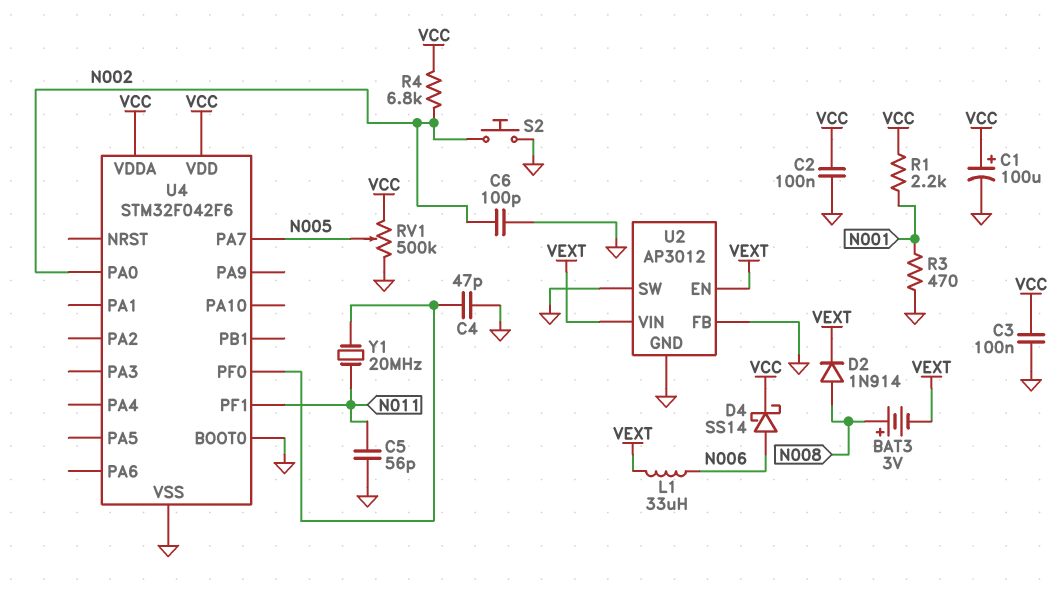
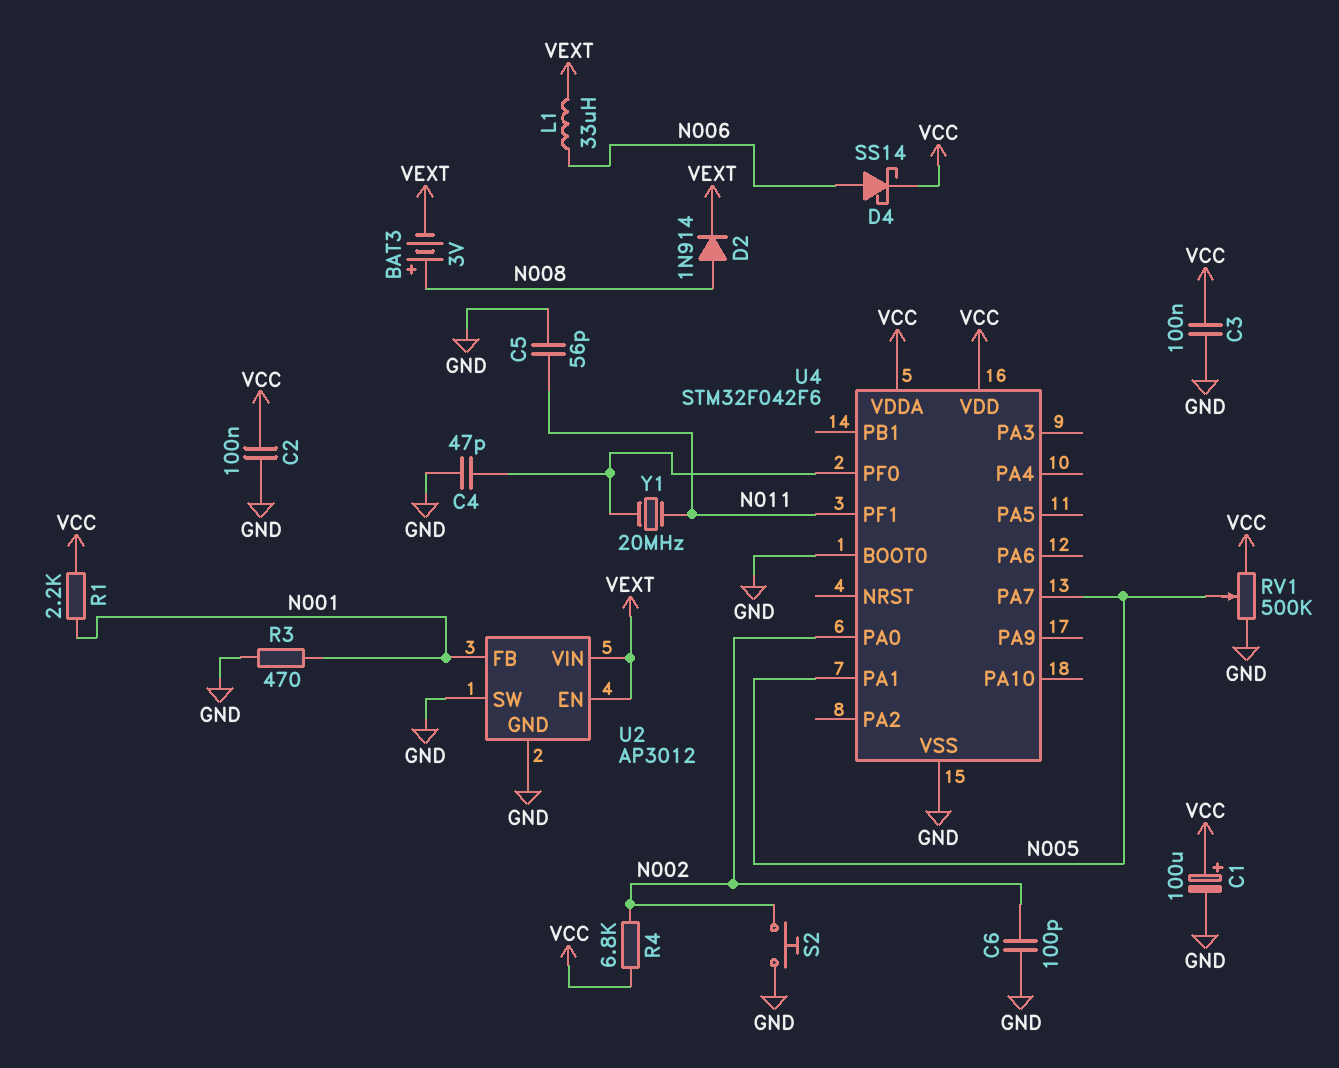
U2 pin FB: GND -> N001
U4 pin PA1: none -> N005

